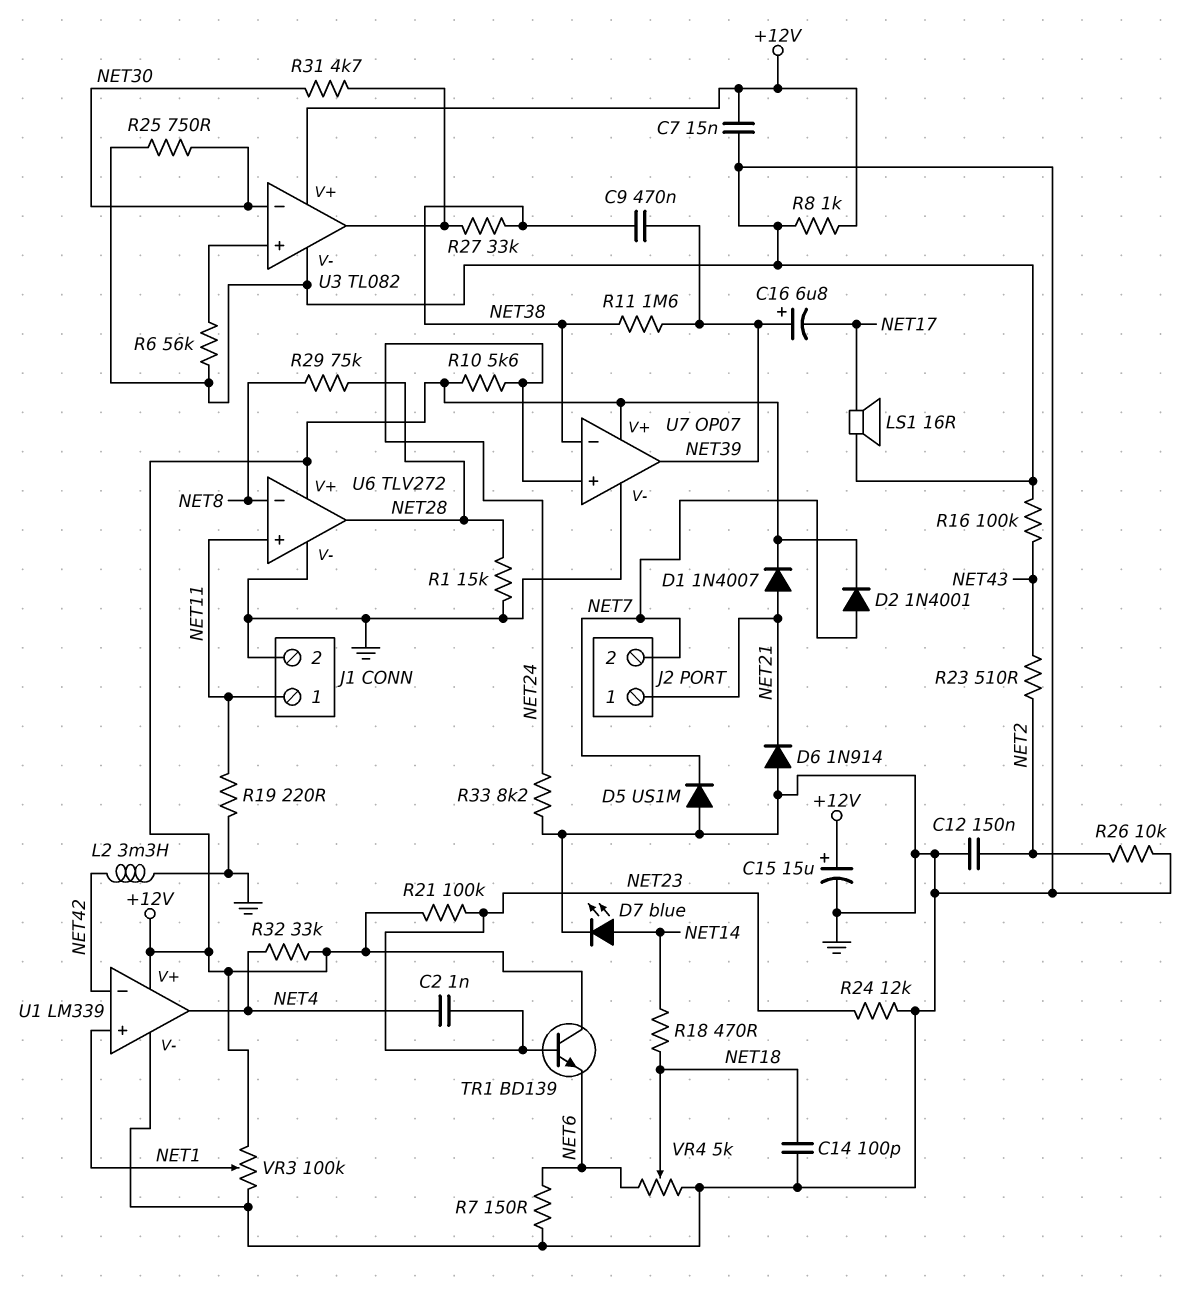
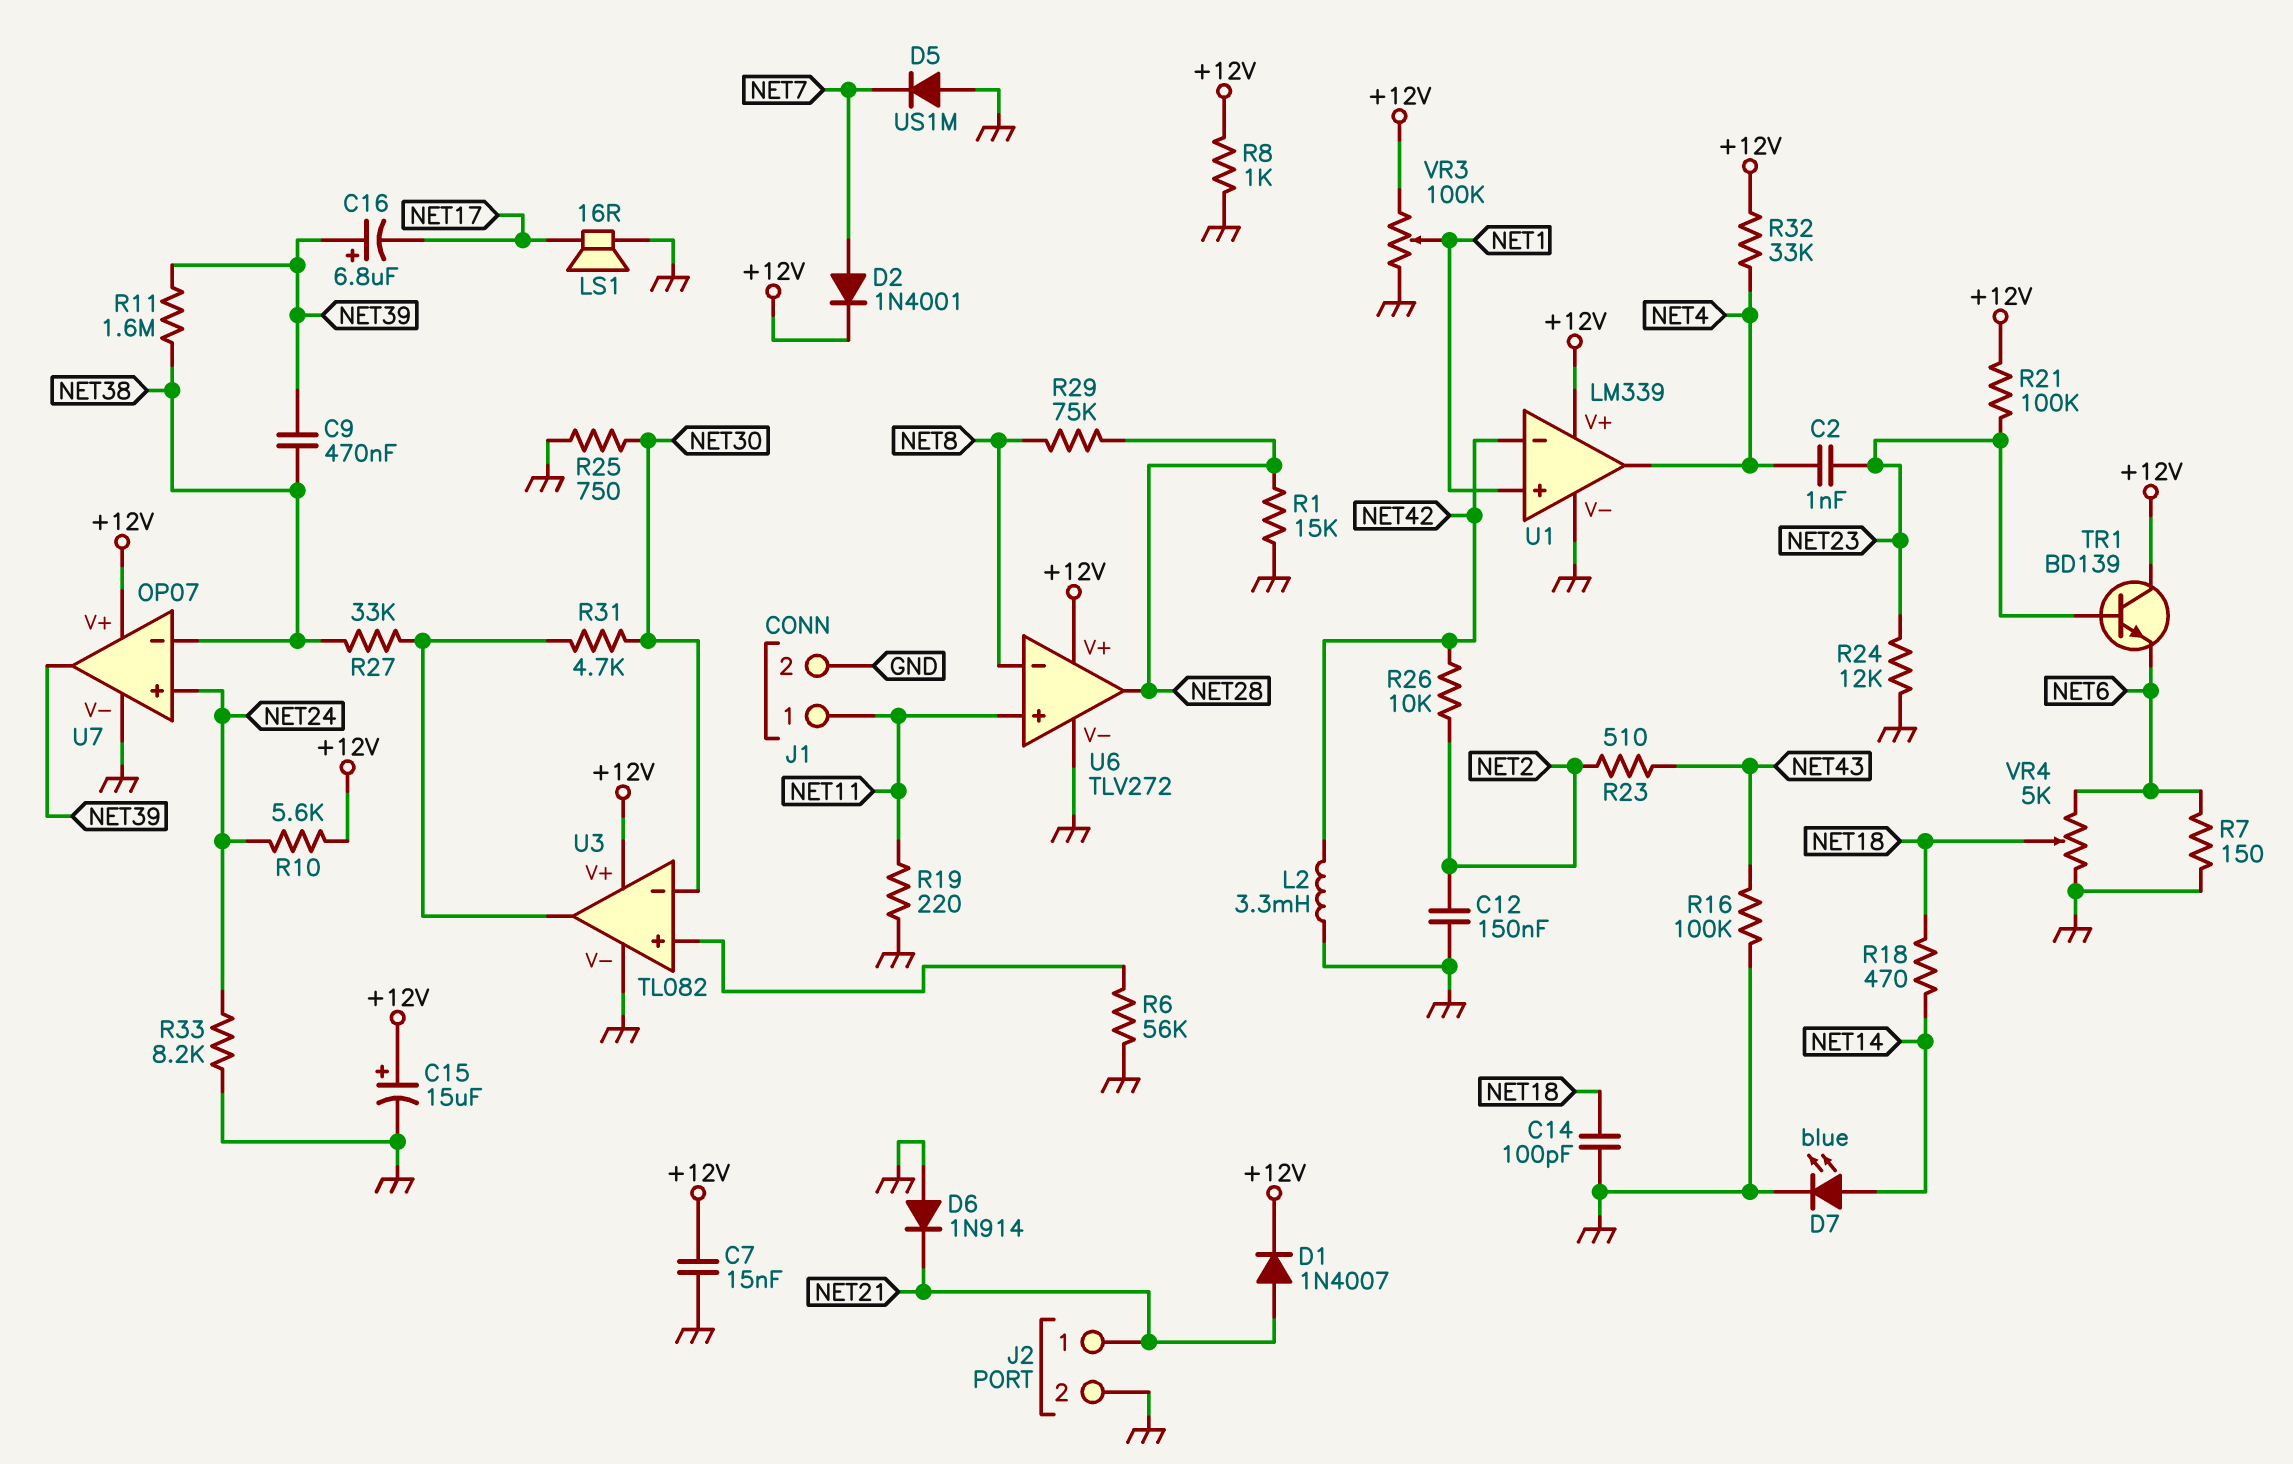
J2 pin 2: NET7 -> GND
R26: 10k (GND, NET2) -> 10k (NET2, NET42)

